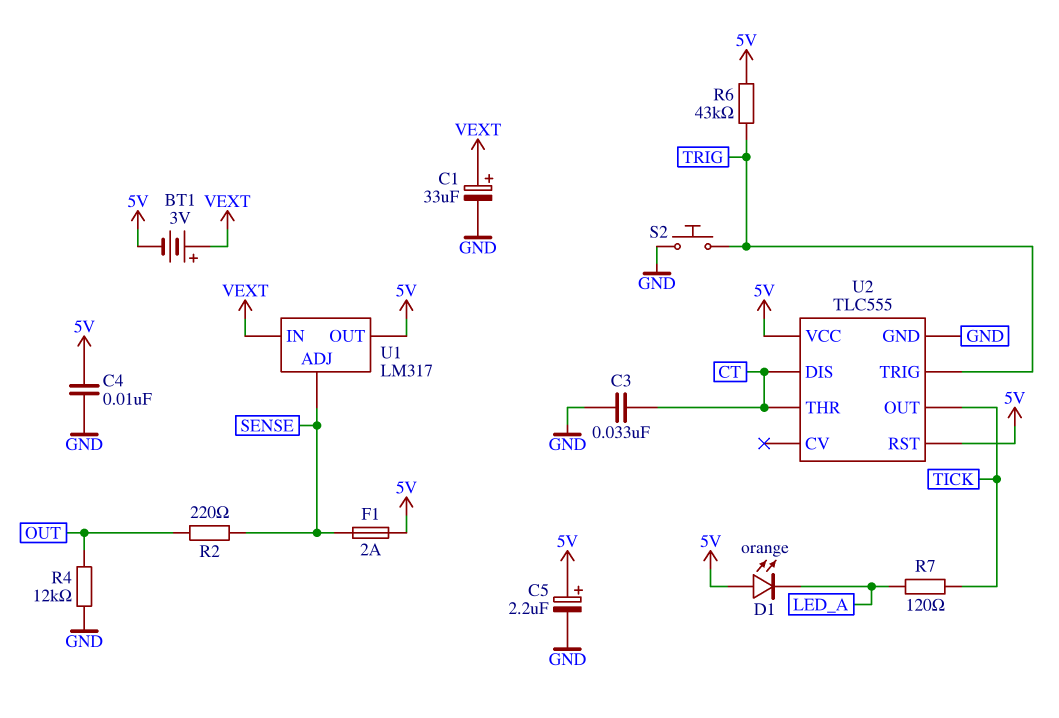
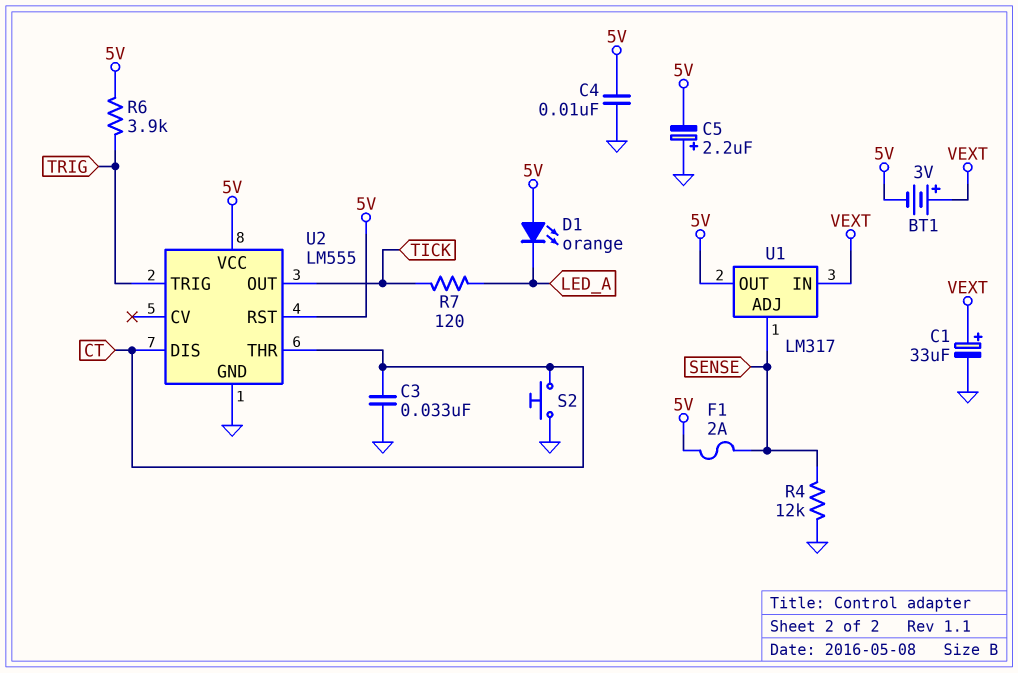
C5: 2.2uF (plus 5V, minus GND) -> 2.2uF (plus GND, minus 5V)
R2: 220 (OUT, SENSE) -> none
R4: 12k (GND, OUT) -> 12k (GND, SENSE)
R6: 43k (5V, TRIG) -> 3.9k (5V, TRIG)
S2: button (GND, TRIG) -> button (CT, GND)
U2: TLC555 -> LM555

